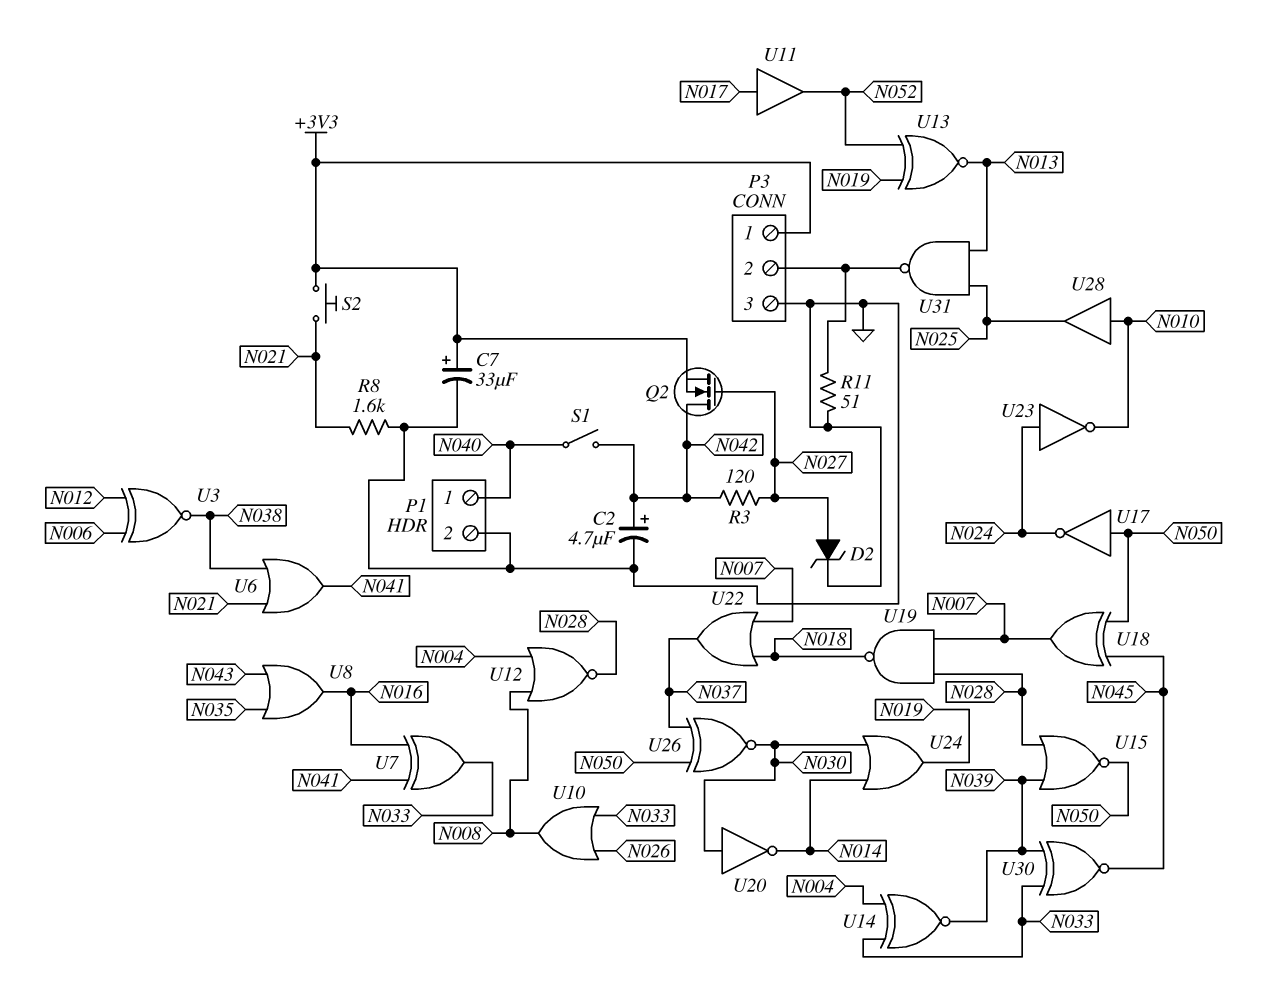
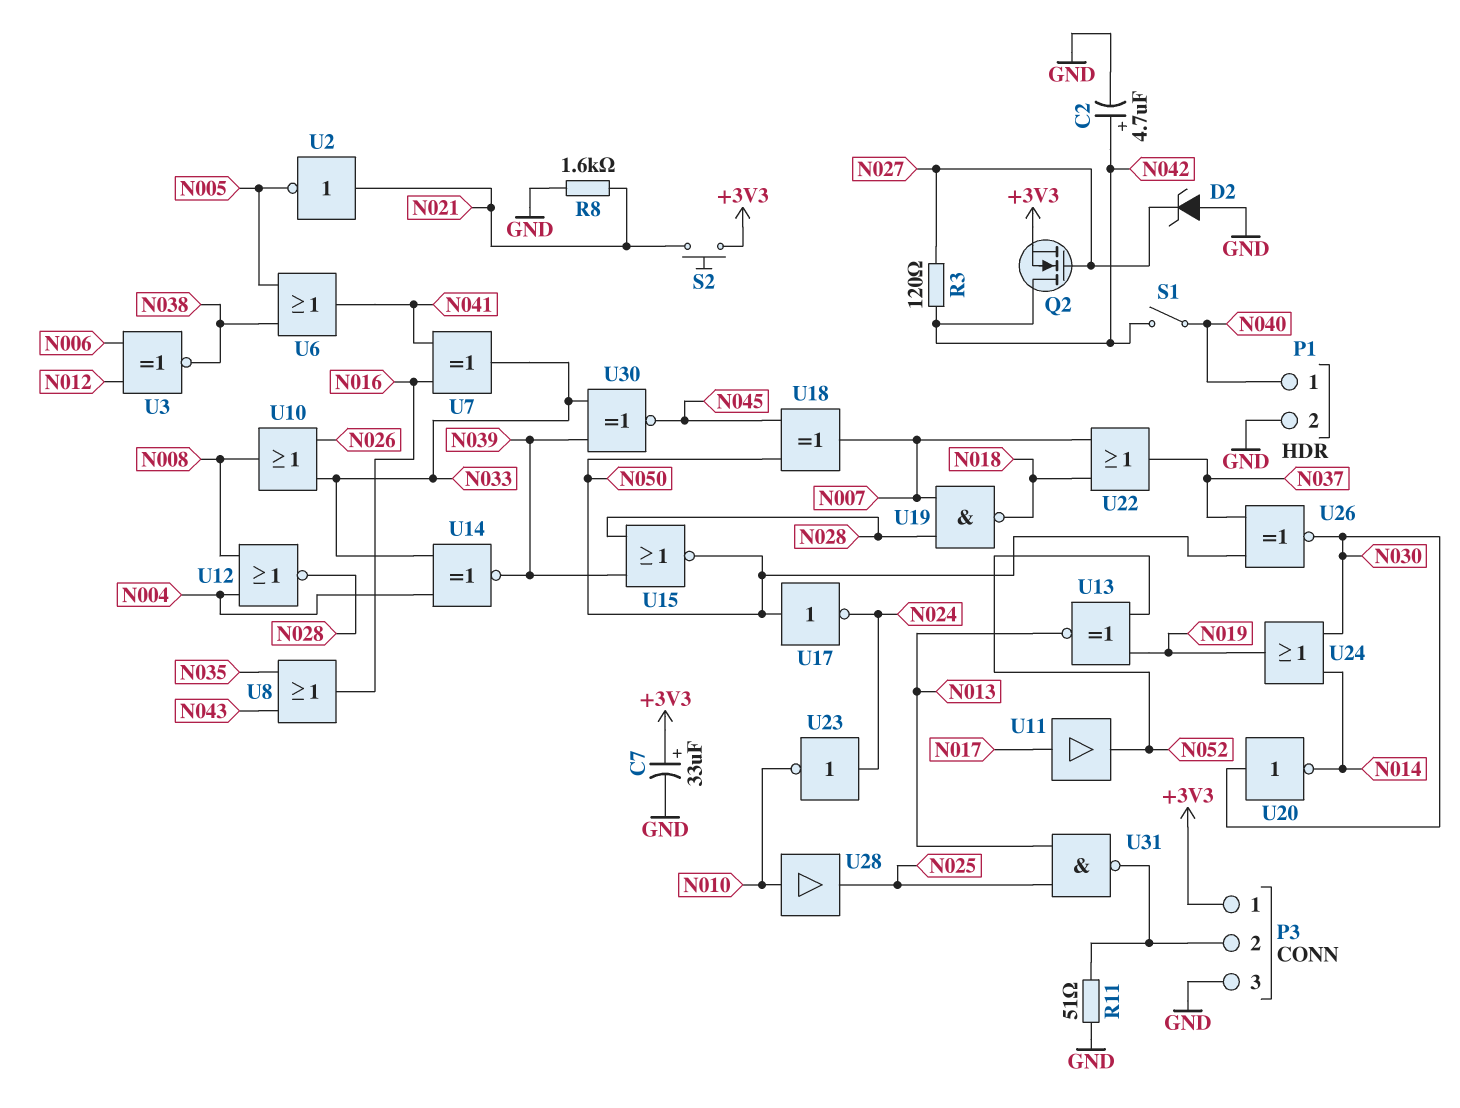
D2: zener (A N027, K GND) -> zener (A GND, K N027)
U2: none -> NOT (in N021, out N005)
U6: OR (in N021, in N038, out N041) -> OR (in N005, in N038, out N041)

